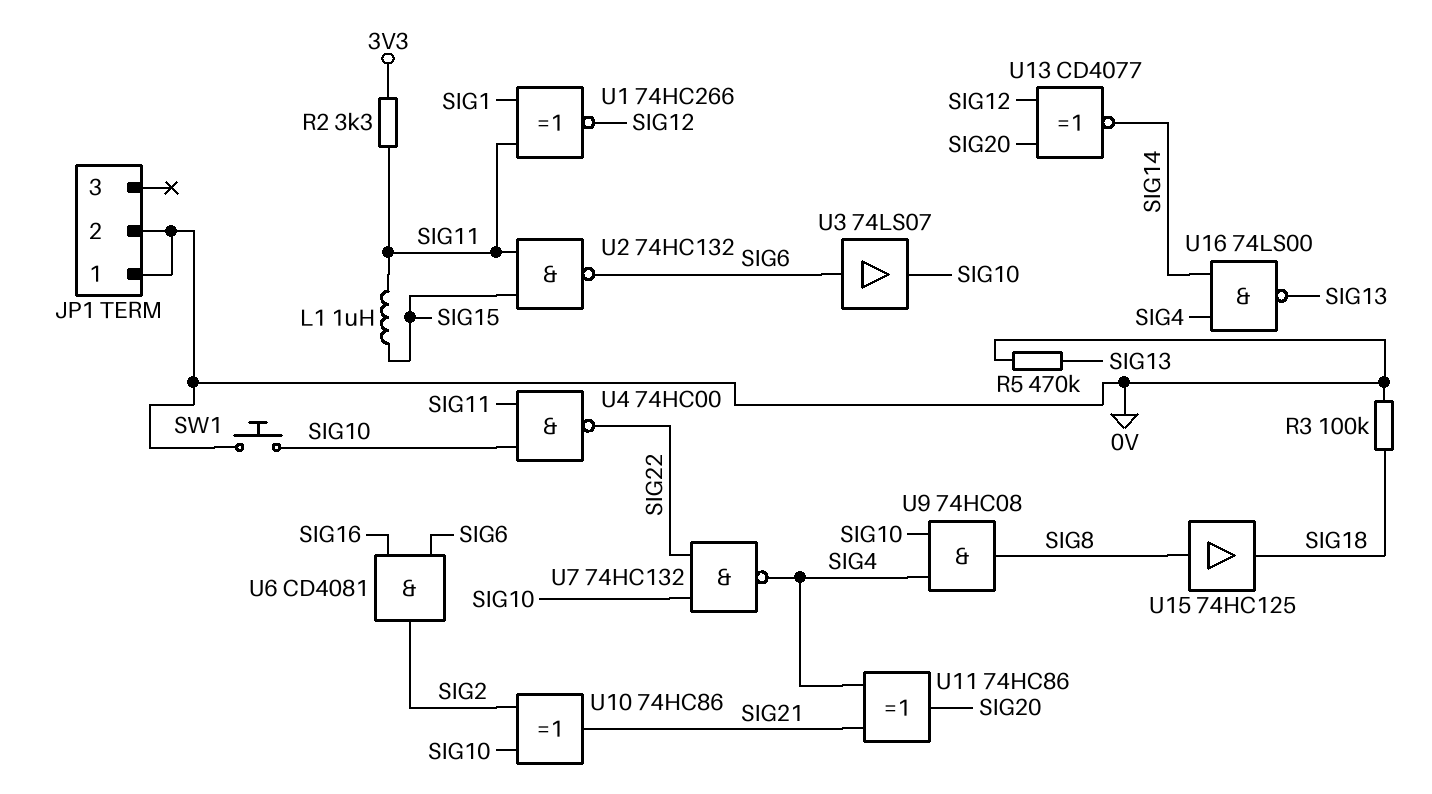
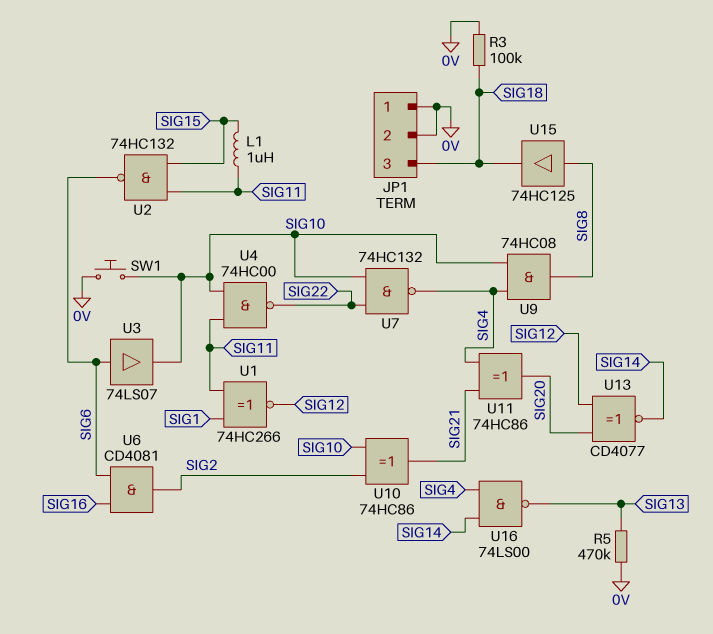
JP1 pin 3: none -> SIG18
R2: 3.3k (3V3, SIG11) -> none

